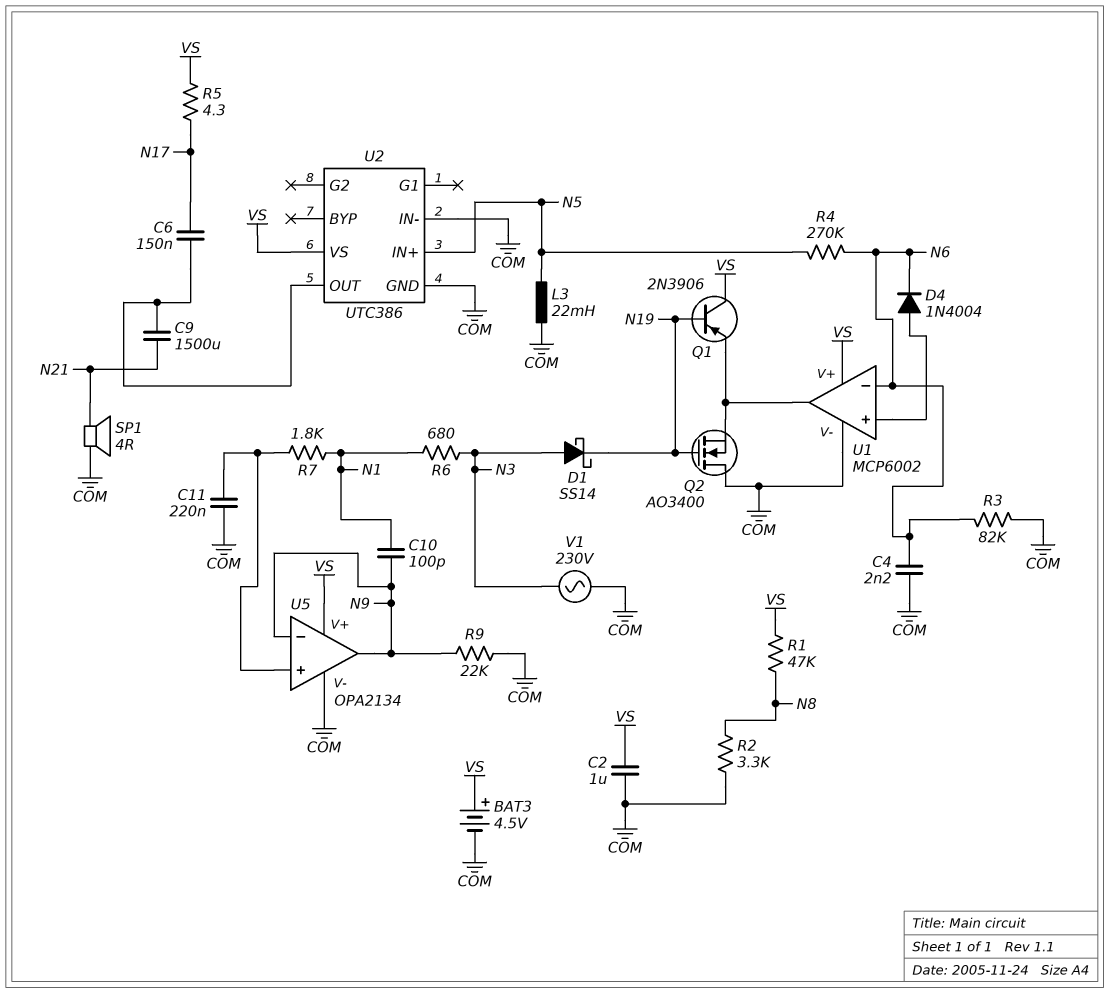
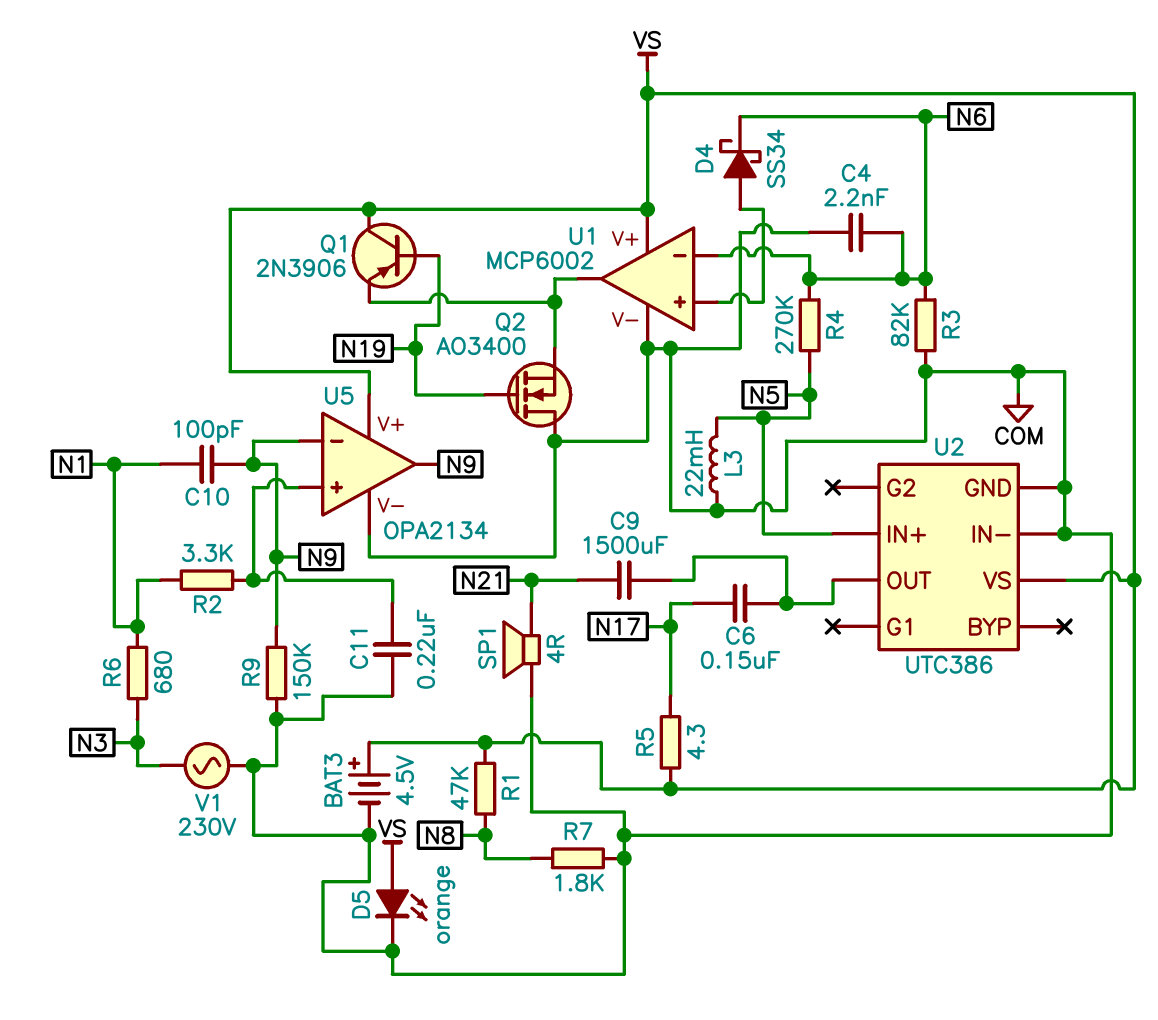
C2: 1uF (COM, VS) -> none
D1: schottky SS14 (A N3, K N19) -> none
D4: diode 1N4004 (A U1/in+, K N6) -> schottky SS34 (A U1/in+, K N6)
D5: none -> LED orange (A VS, K COM)
R2: 3.3k (COM, N8) -> 3.3k (N1, U5/in+)
R7: 1.8k (N1, U5/in+) -> 1.8k (COM, N8)
R9: 22k (COM, N9) -> 150k (COM, N9)

